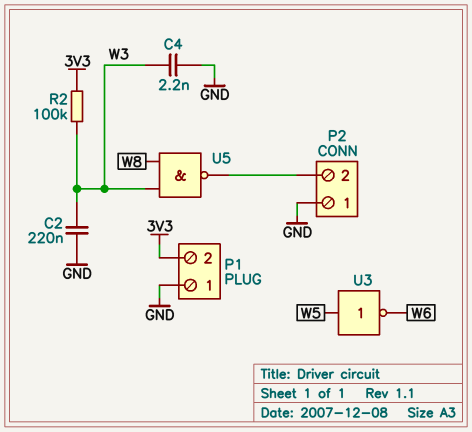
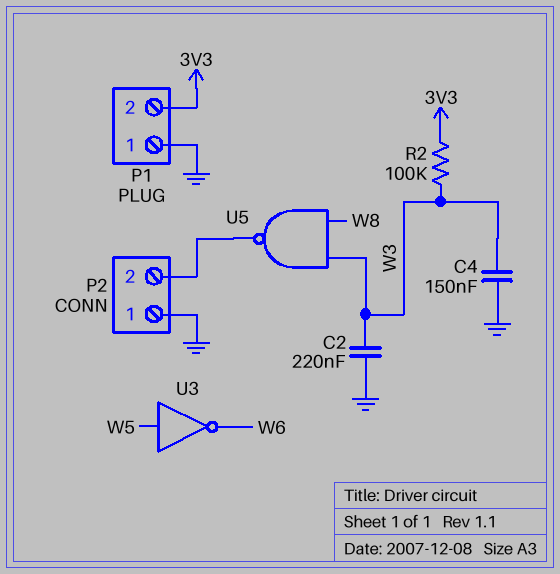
C4: 2.2nF (GND, W3) -> 150nF (GND, W3)

